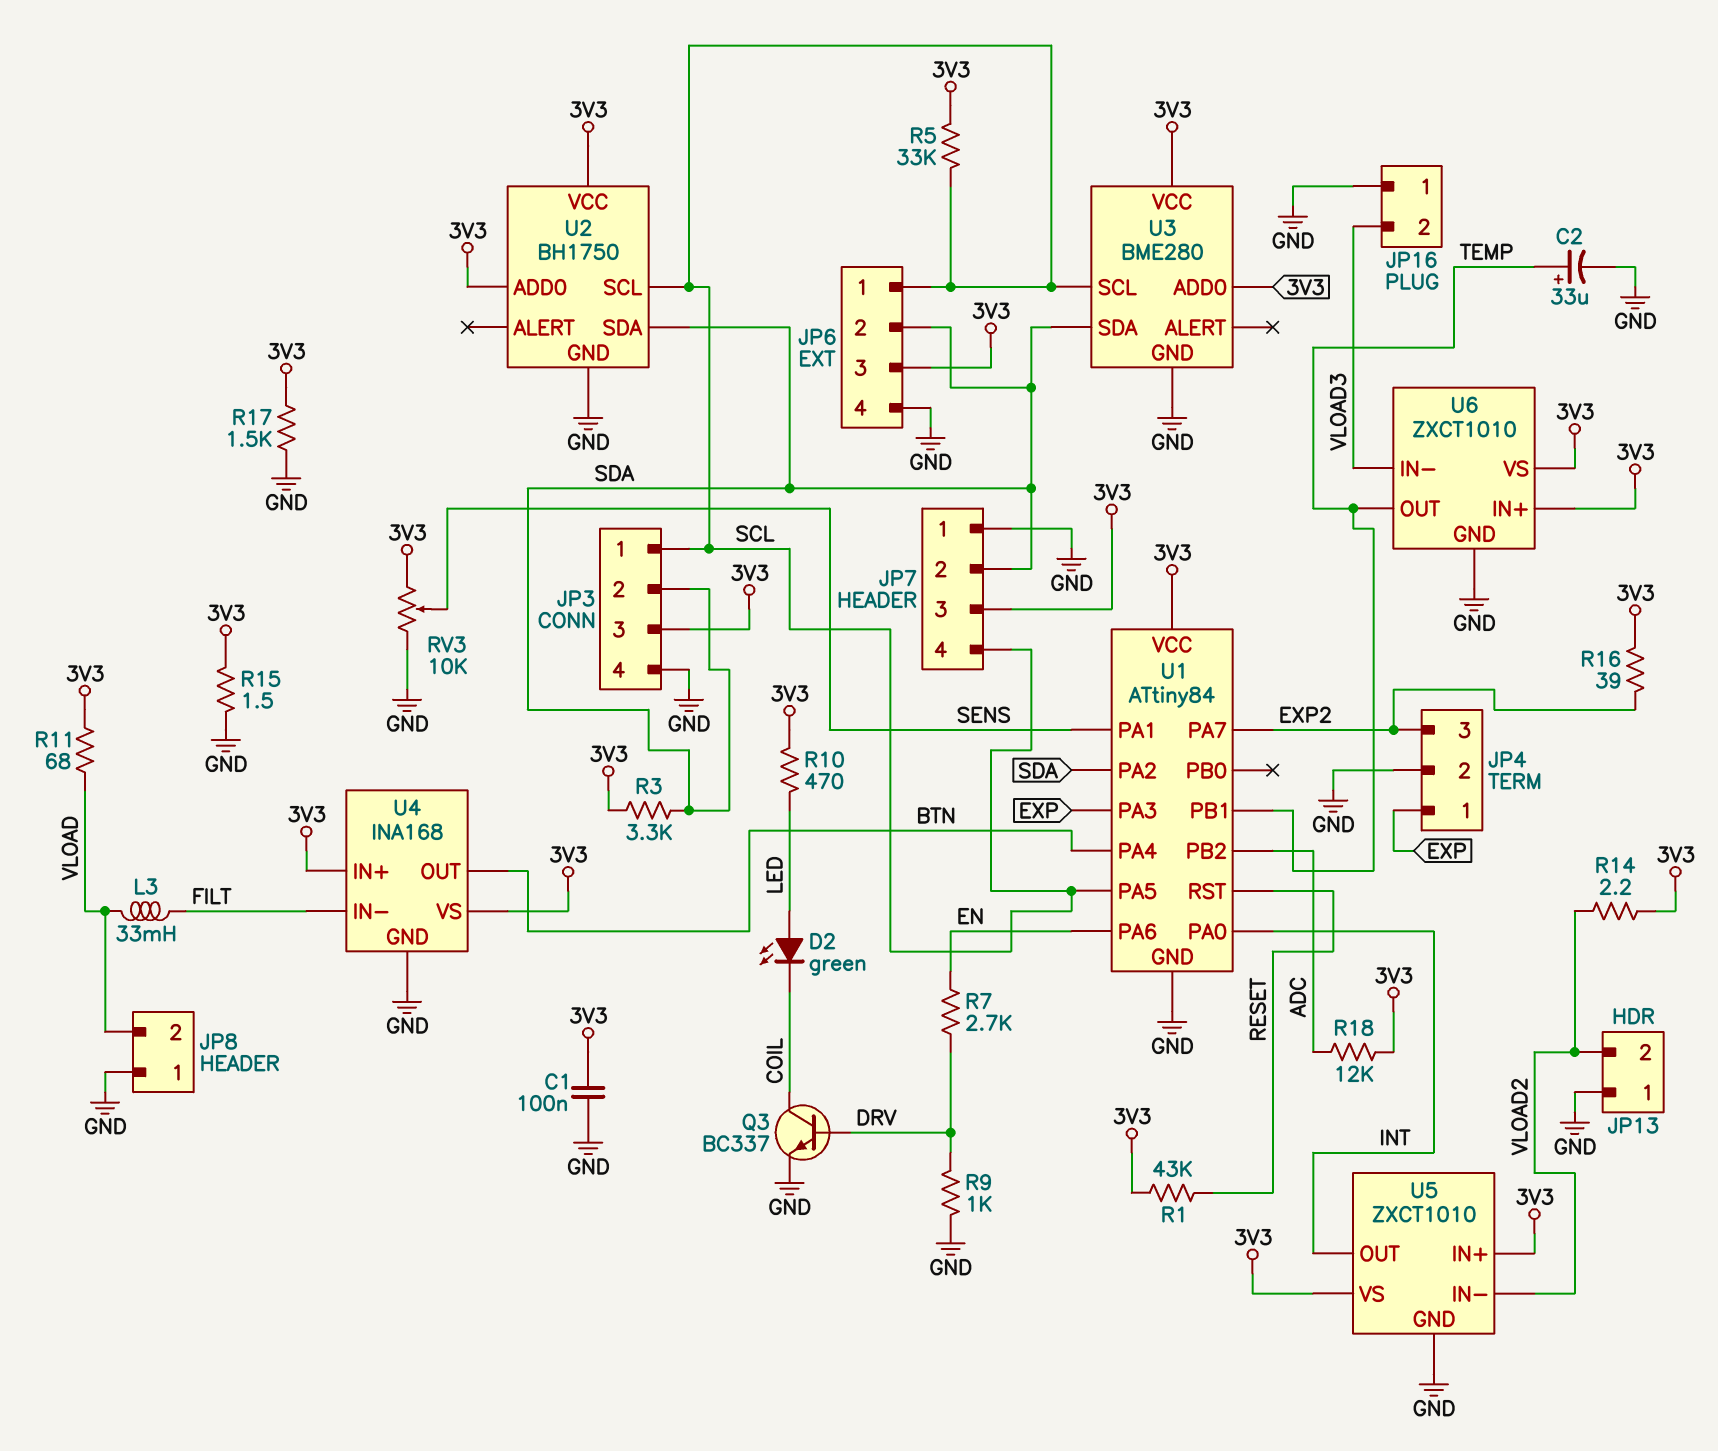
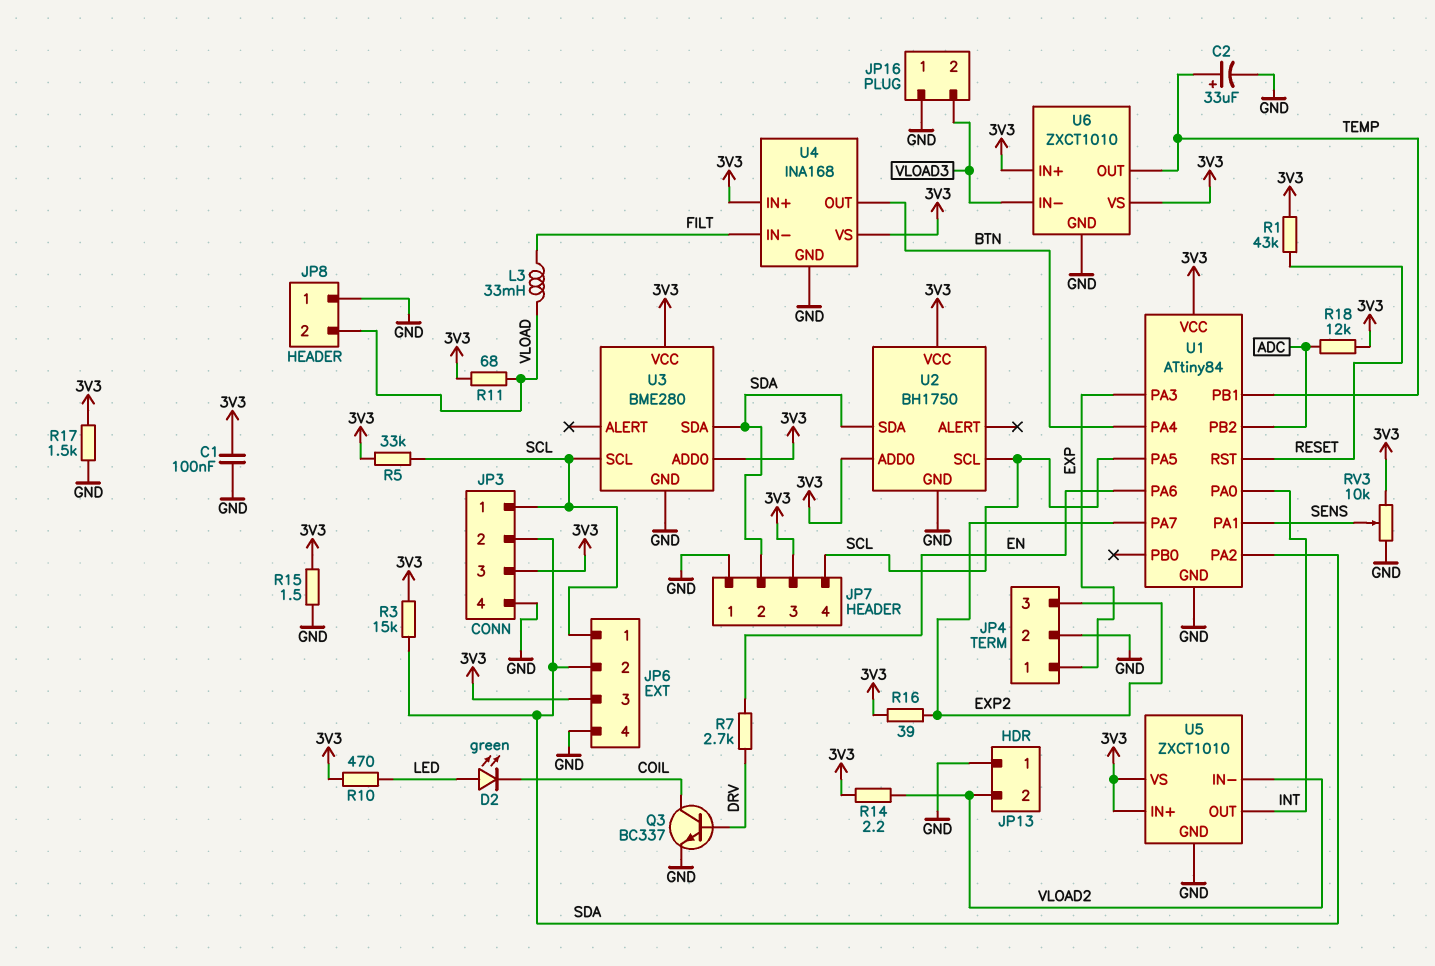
R3: 3.3k (3V3, SDA) -> 15k (3V3, SDA)
R9: 1k (DRV, GND) -> none

